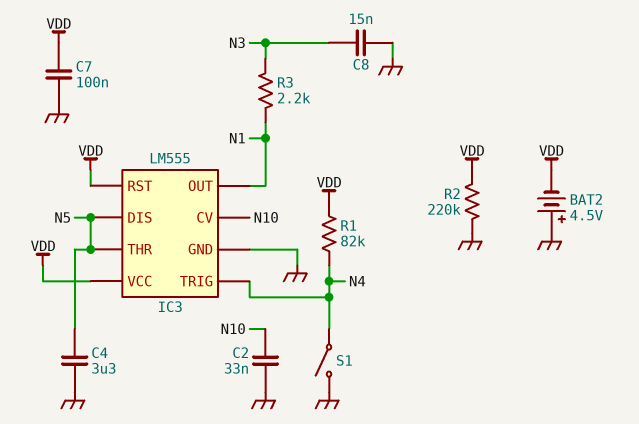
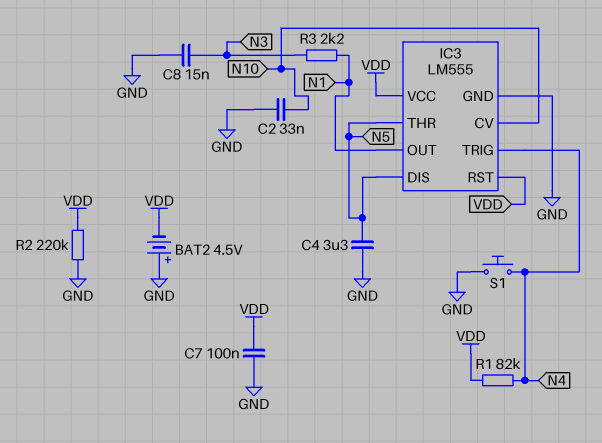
S1: switch (GND, N4) -> button (GND, N4)

